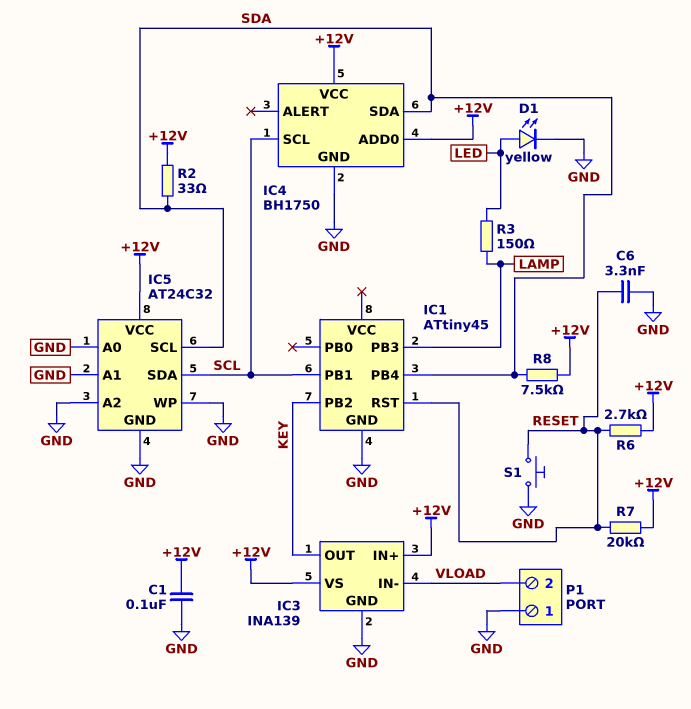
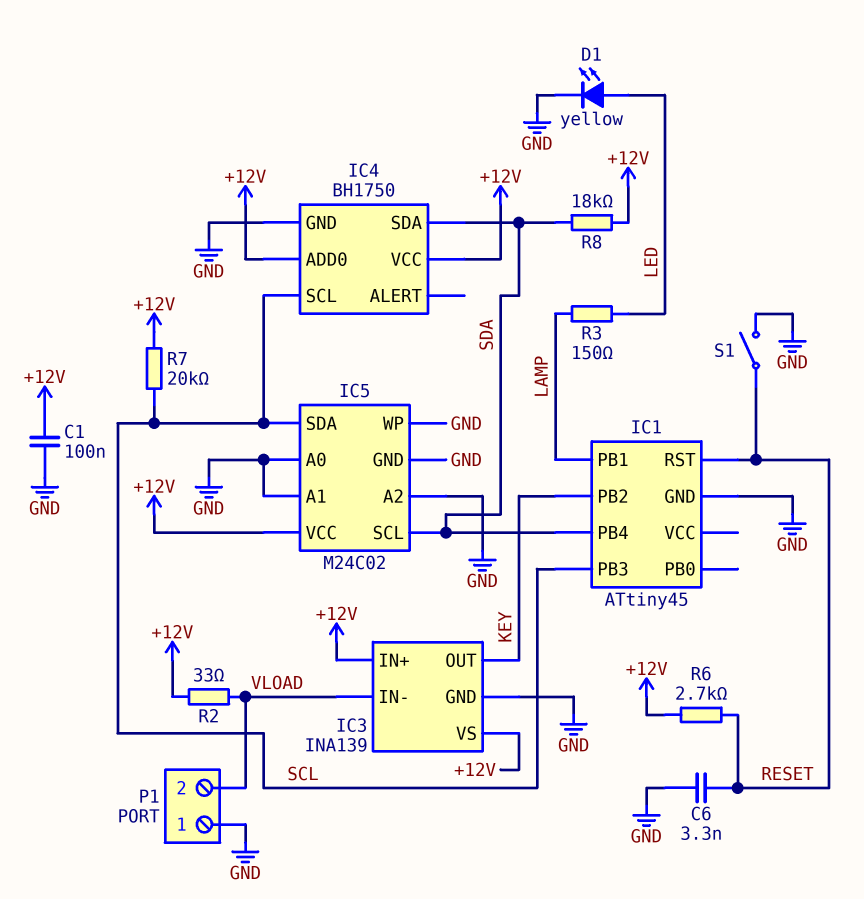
IC1 pin PB1: SCL -> LAMP
IC1 pin PB3: LAMP -> SCL
IC5: AT24C32 -> M24C02
R2: 33 (+12V, SDA) -> 33 (+12V, VLOAD)
R7: 20k (+12V, RESET) -> 20k (+12V, SCL)
R8: 7.5k (+12V, SDA) -> 18k (+12V, SDA)
S1: button (GND, RESET) -> switch (GND, RESET)

